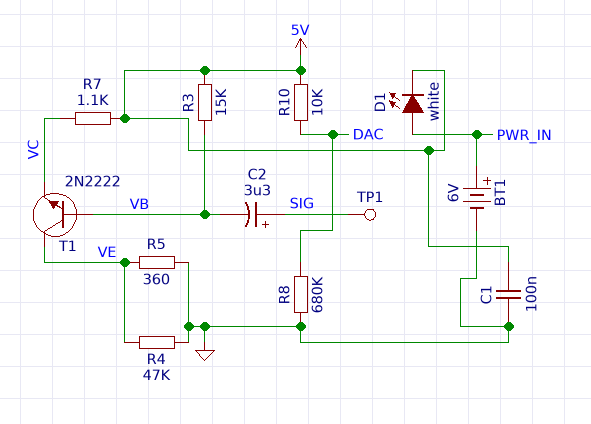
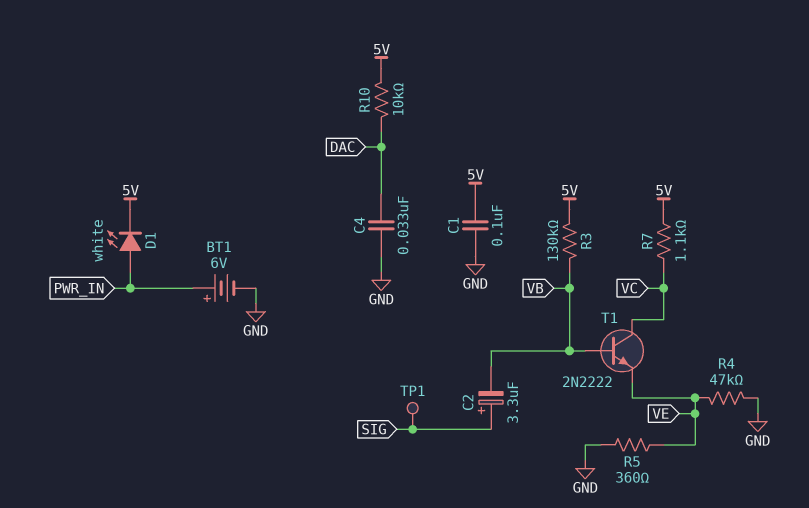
C4: none -> 33nF (DAC, GND)
R3: 15k (5V, VB) -> 130k (5V, VB)
R8: 680k (DAC, GND) -> none
T1: NPN 2N2222 (B VB, C VE, E VC) -> NPN 2N2222 (B VB, C VC, E VE)

